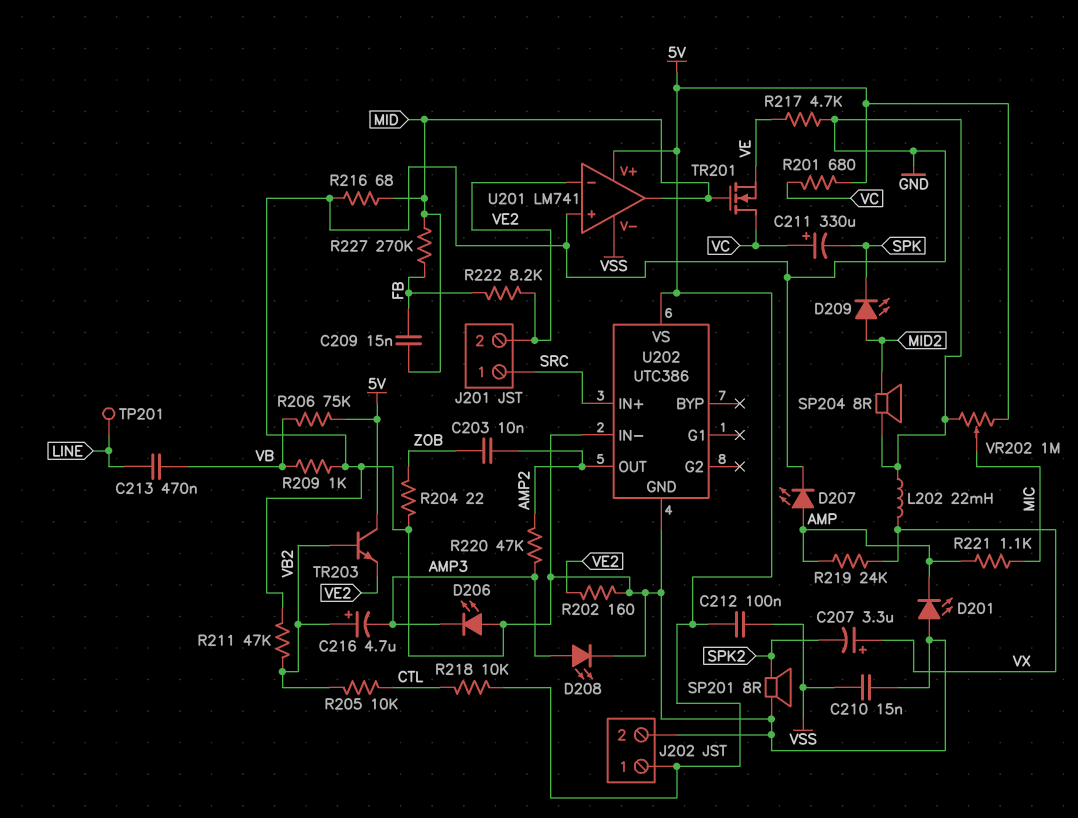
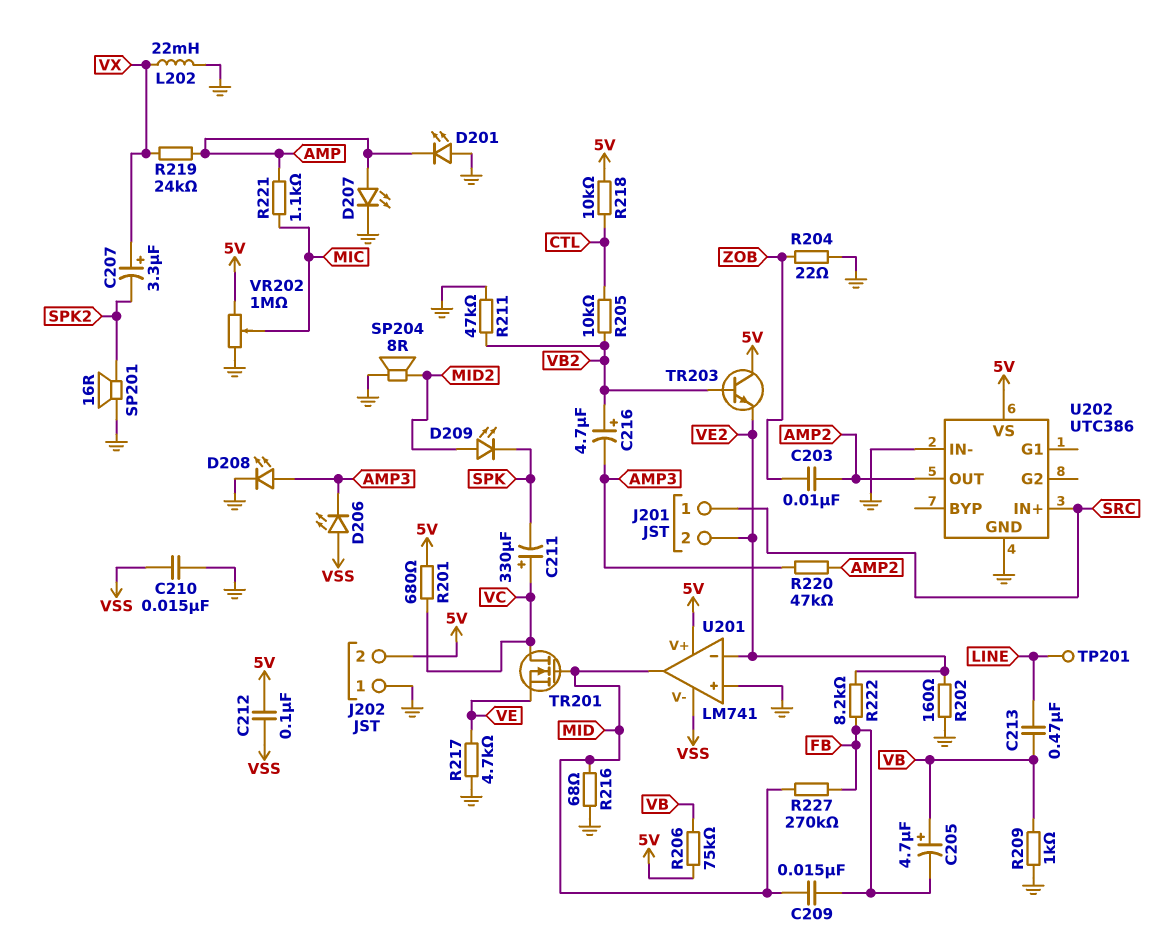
C205: none -> 4.7uF (plus VB, minus FB)
D206: LED (A GND, K AMP3) -> LED (A VSS, K AMP3)
J202 pin 1: 5V -> GND
J202 pin 2: GND -> 5V
SP201: speaker 8R (GND, SPK2) -> speaker 16R (GND, SPK2)

